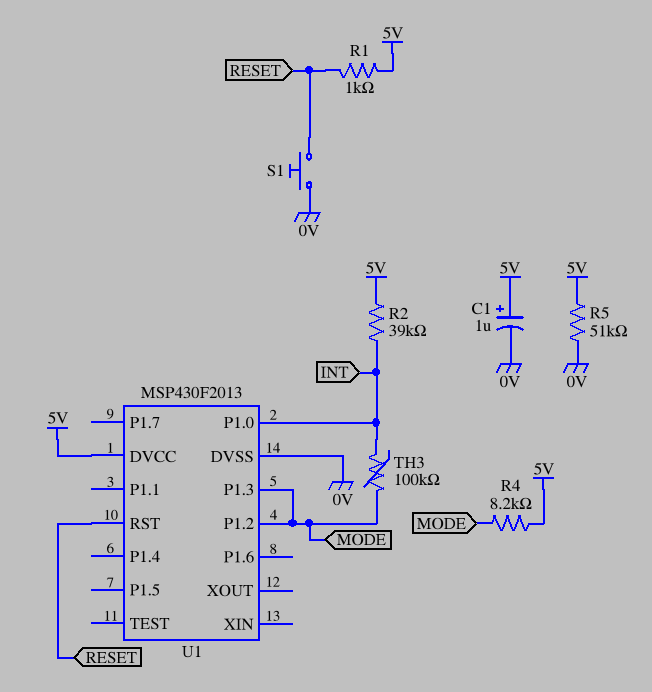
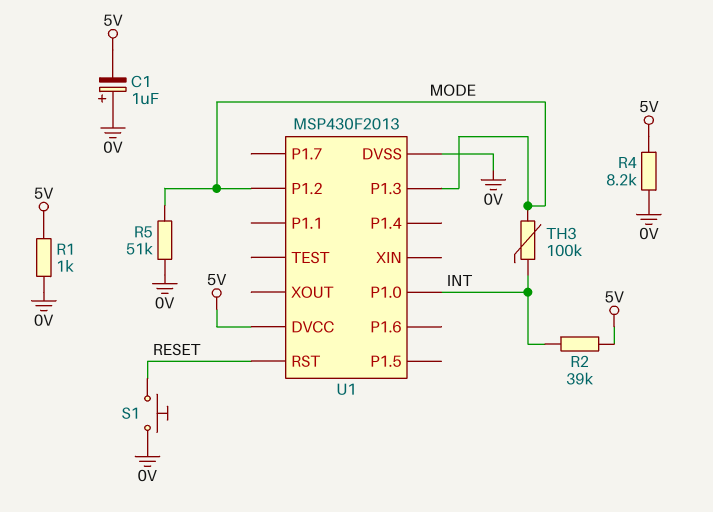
C1: 1uF (plus 5V, minus 0V) -> 1uF (plus 0V, minus 5V)
R1: 1k (5V, RESET) -> 1k (0V, 5V)
R4: 8.2k (5V, MODE) -> 8.2k (0V, 5V)
R5: 51k (0V, 5V) -> 51k (0V, MODE)

